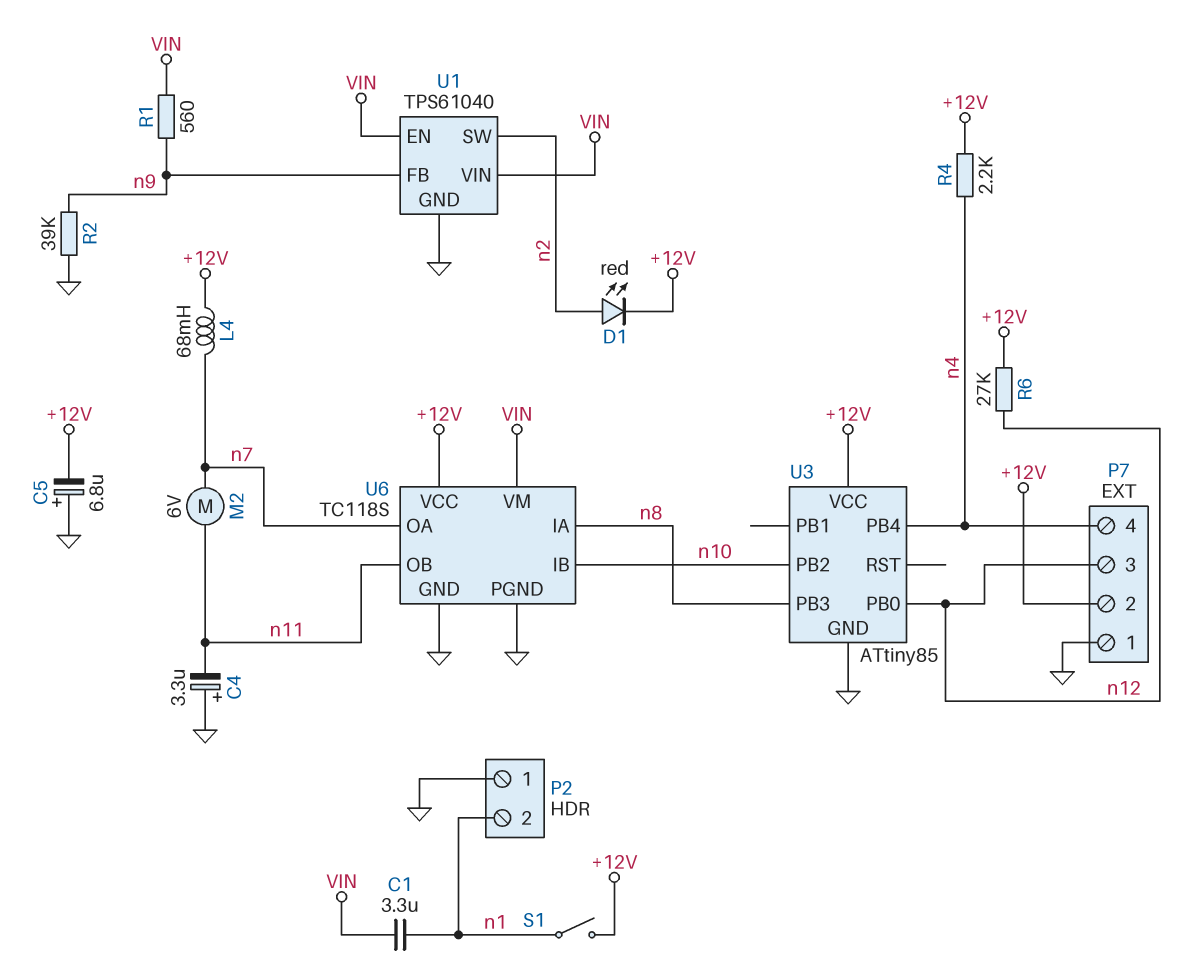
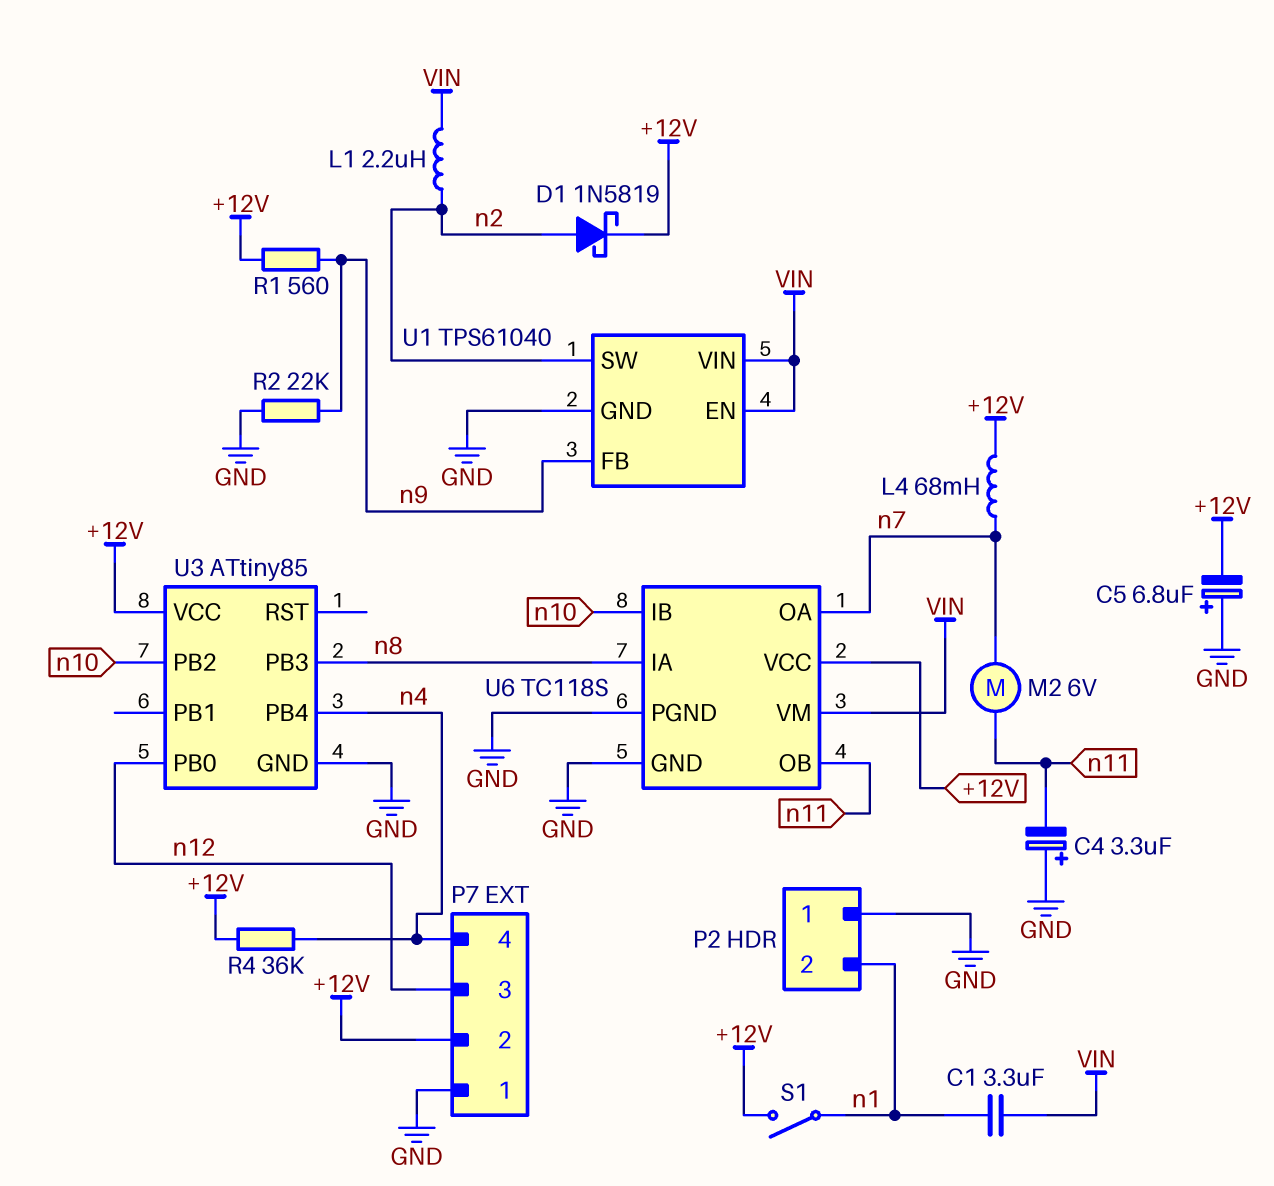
D1: LED red (A n2, K +12V) -> schottky 1N5819 (A n2, K +12V)
L1: none -> 2.2uH (VIN, n2)
R1: 560 (VIN, n9) -> 560 (+12V, n9)
R2: 39k (GND, n9) -> 22k (GND, n9)
R4: 2.2k (+12V, n4) -> 36k (+12V, n4)
R6: 27k (+12V, n12) -> none

